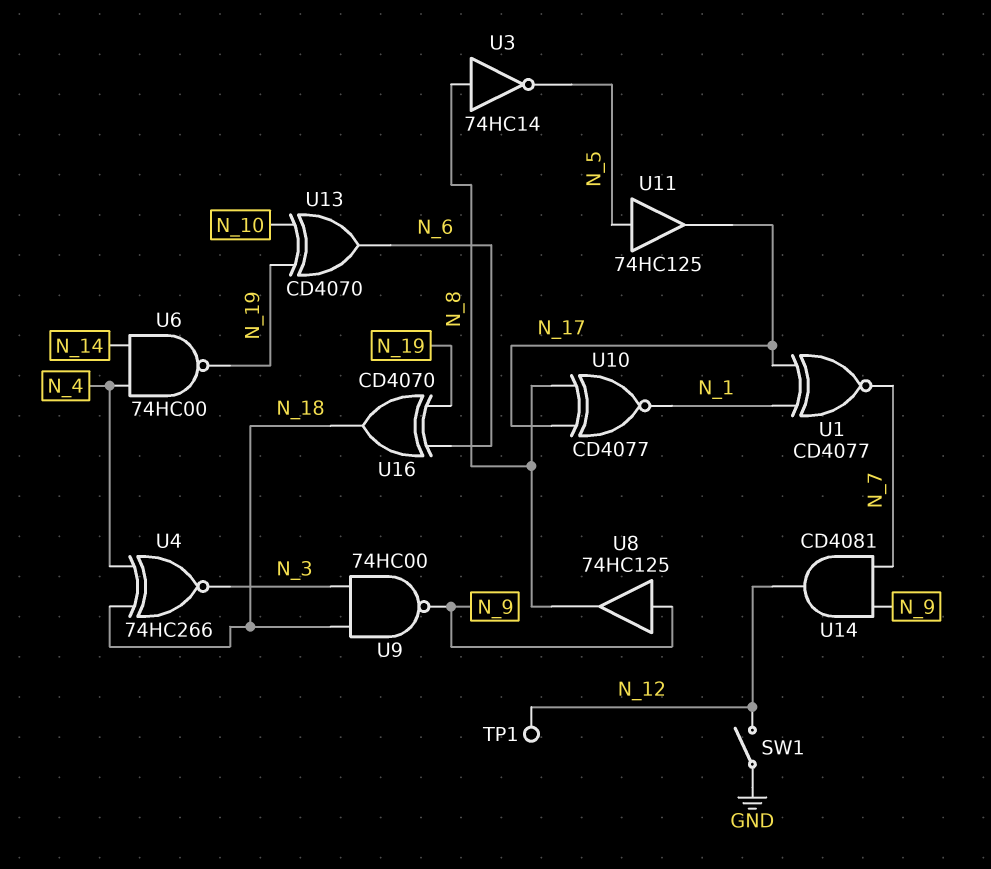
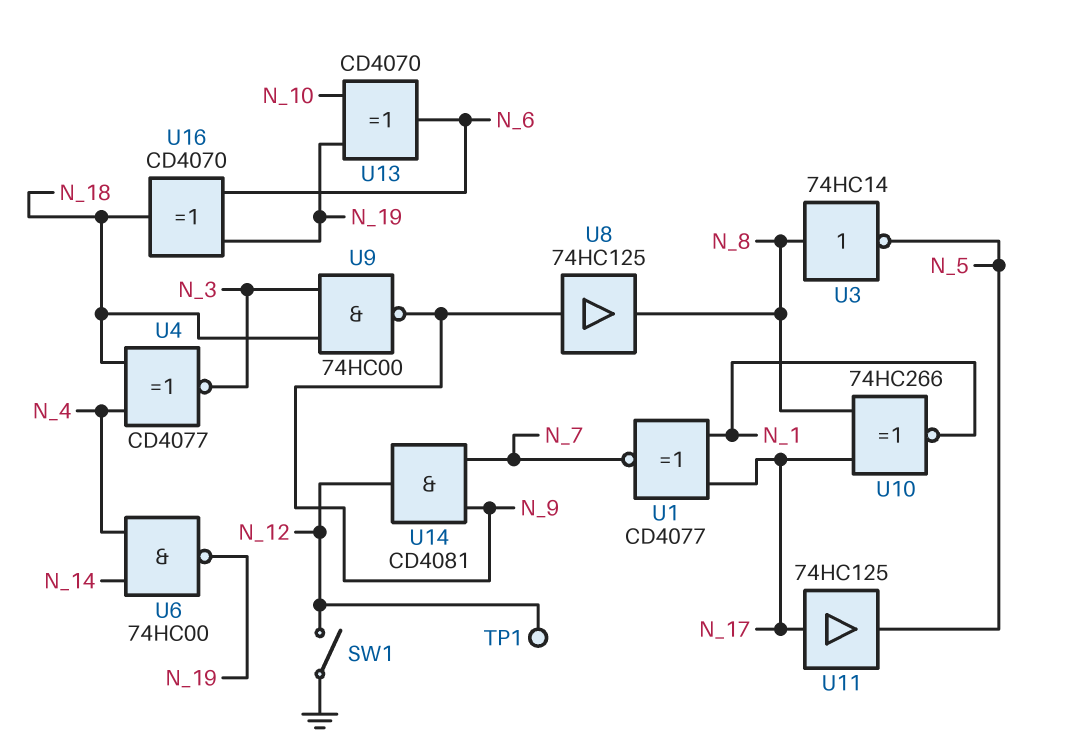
U4: XNOR 74HC266 (in N_4, in N_18, out N_3) -> XNOR CD4077 (in N_4, in N_18, out N_3)
U10: XNOR CD4077 (in N_8, in N_17, out N_1) -> XNOR 74HC266 (in N_8, in N_17, out N_1)
U11: buffer 74HC125 (in N_5, out N_17) -> buffer 74HC125 (in N_17, out N_5)

